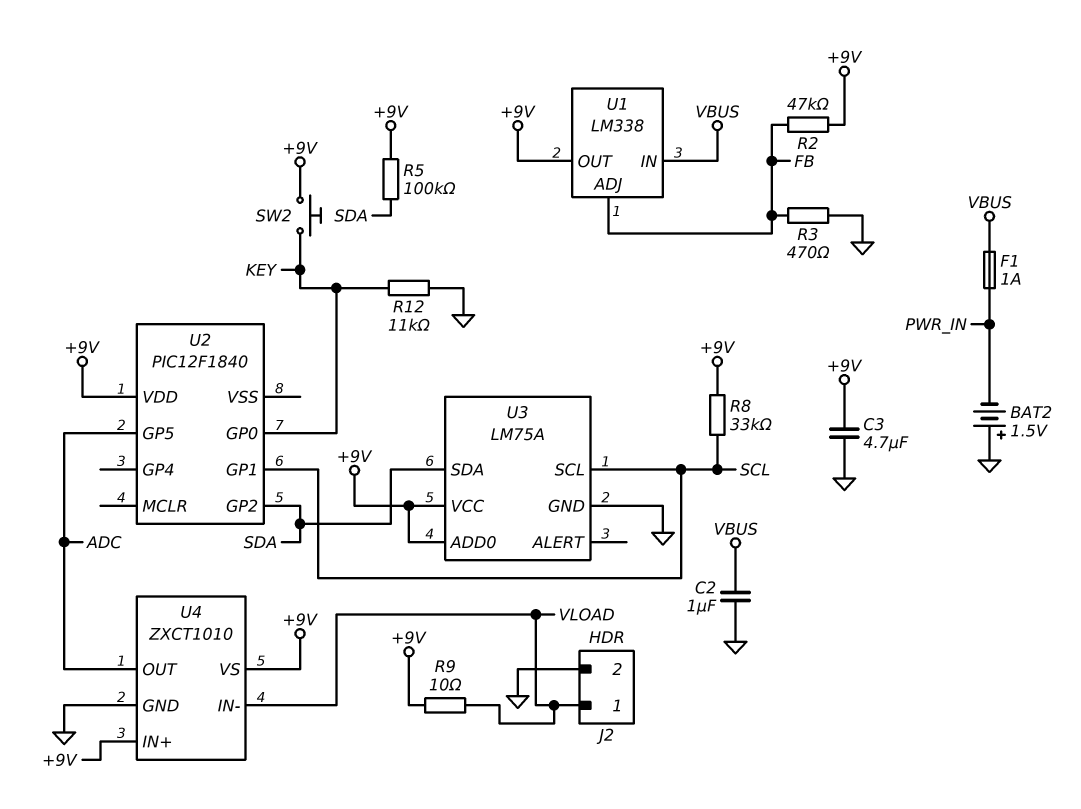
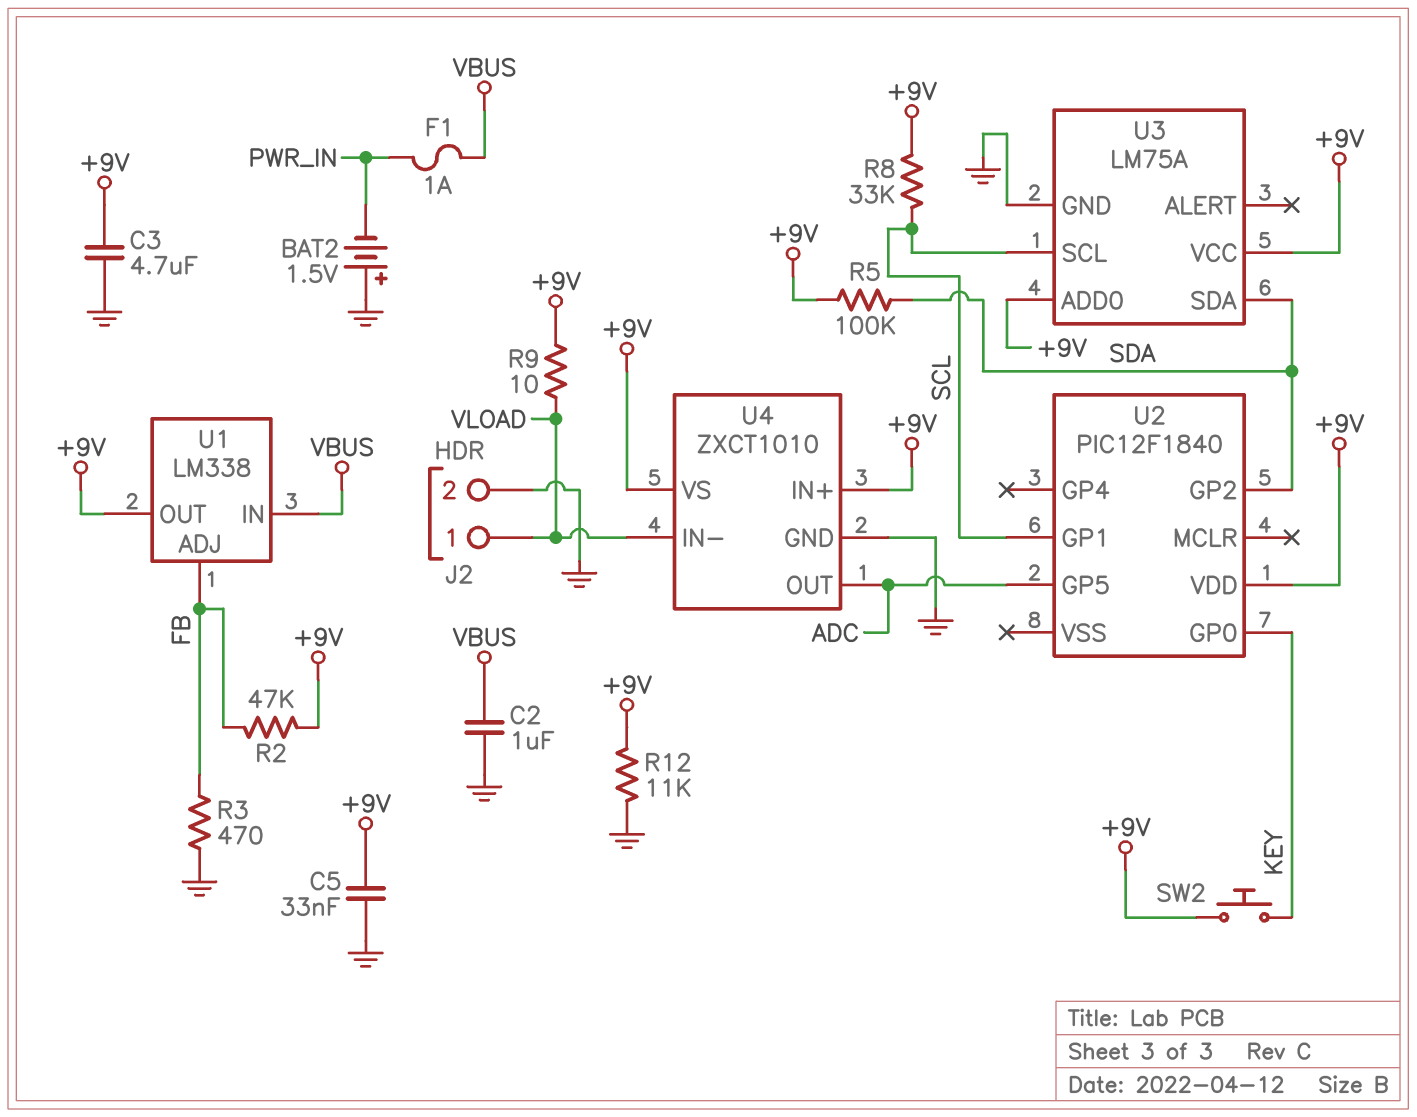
C5: none -> 33nF (+9V, GND)
R12: 11k (GND, KEY) -> 11k (+9V, GND)

